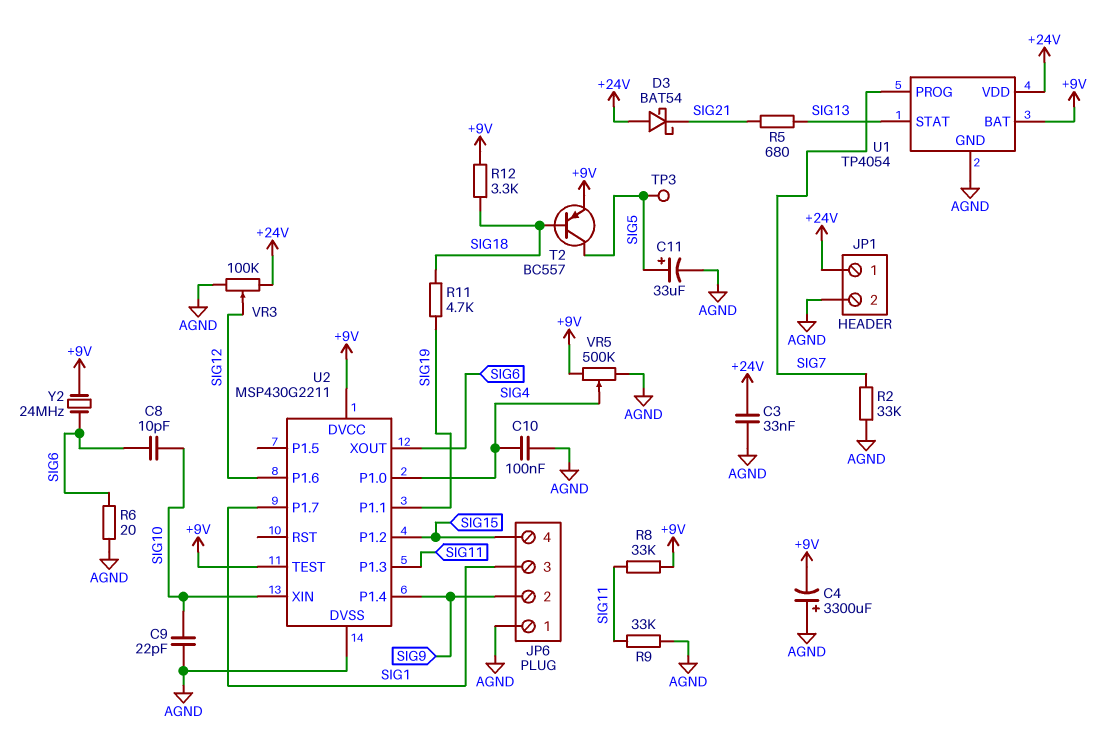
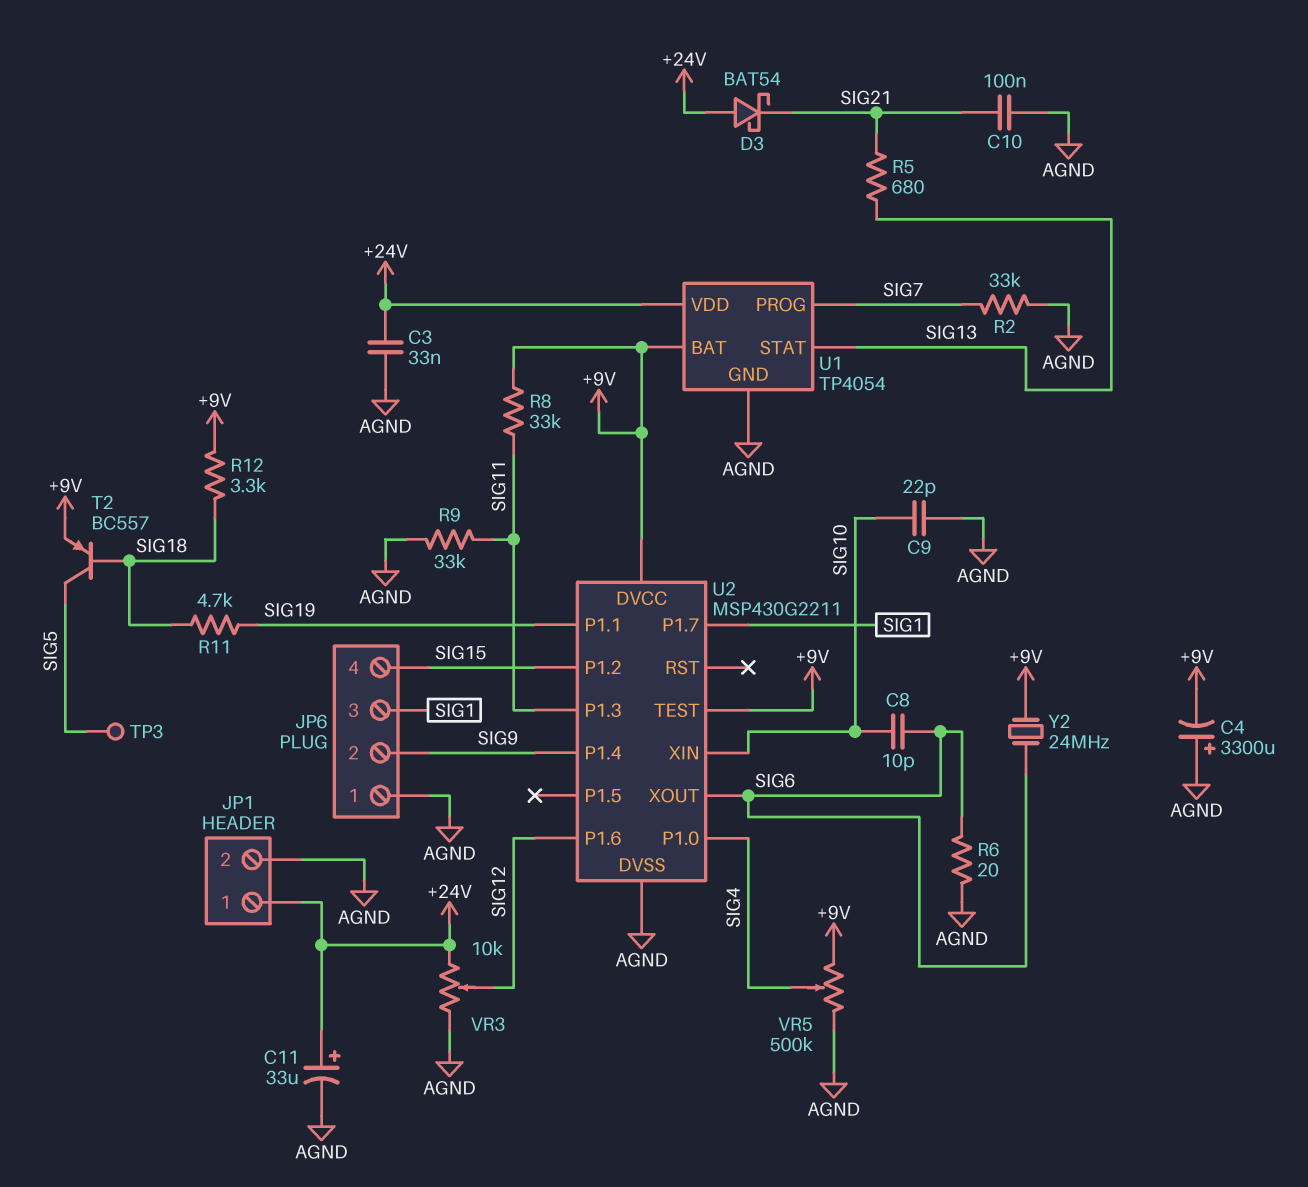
C10: 100nF (AGND, SIG4) -> 100nF (AGND, SIG21)
C11: 33uF (plus SIG5, minus AGND) -> 33uF (plus +24V, minus AGND)
VR3: 100k (+24V, AGND, wiper SIG12) -> 10k (+24V, AGND, wiper SIG12)

